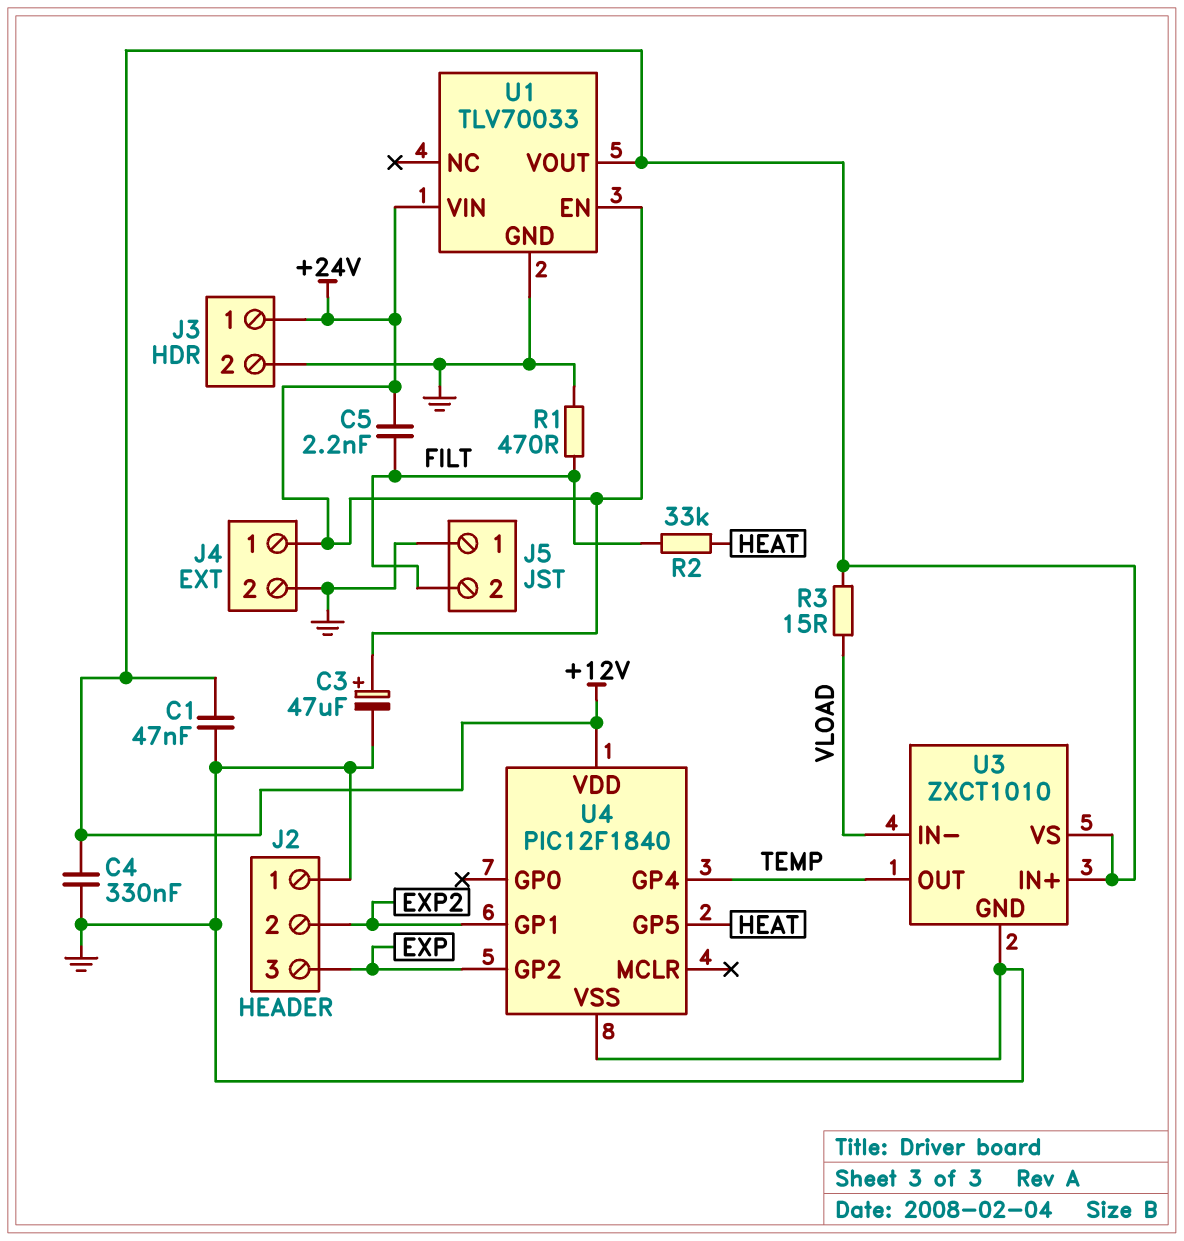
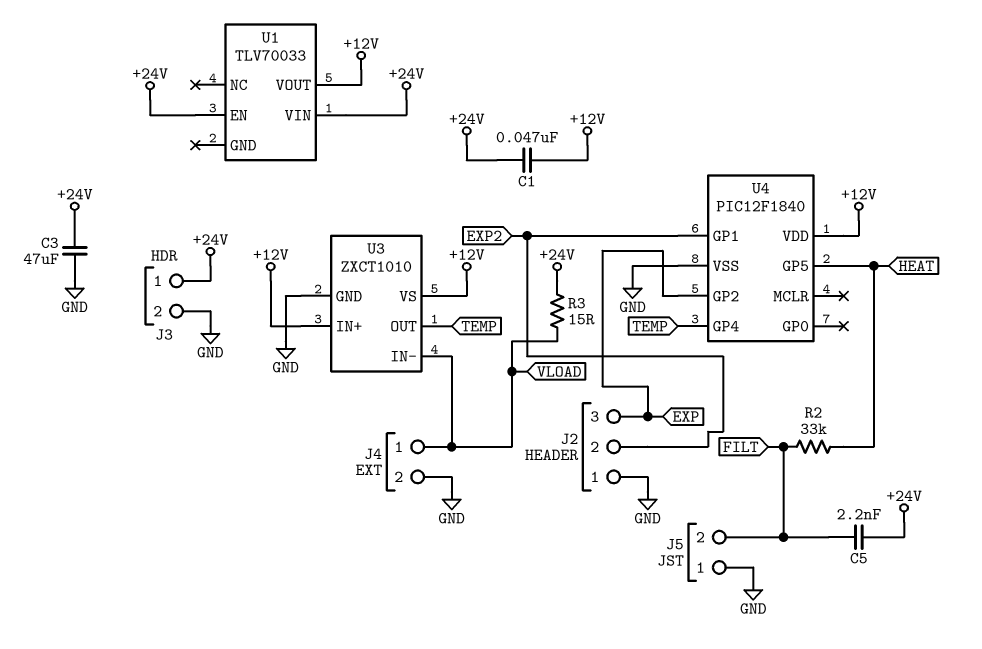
C1: 47nF (+12V, GND) -> 47nF (+12V, +24V)
C3: 47uF (plus +24V, minus GND) -> 47uF (+24V, GND)
C4: 330nF (+12V, GND) -> none
J4 pin 1: +24V -> VLOAD
R1: 470 (FILT, GND) -> none
R3: 15 (+12V, VLOAD) -> 15 (+24V, VLOAD)
U1 pin GND: GND -> none

